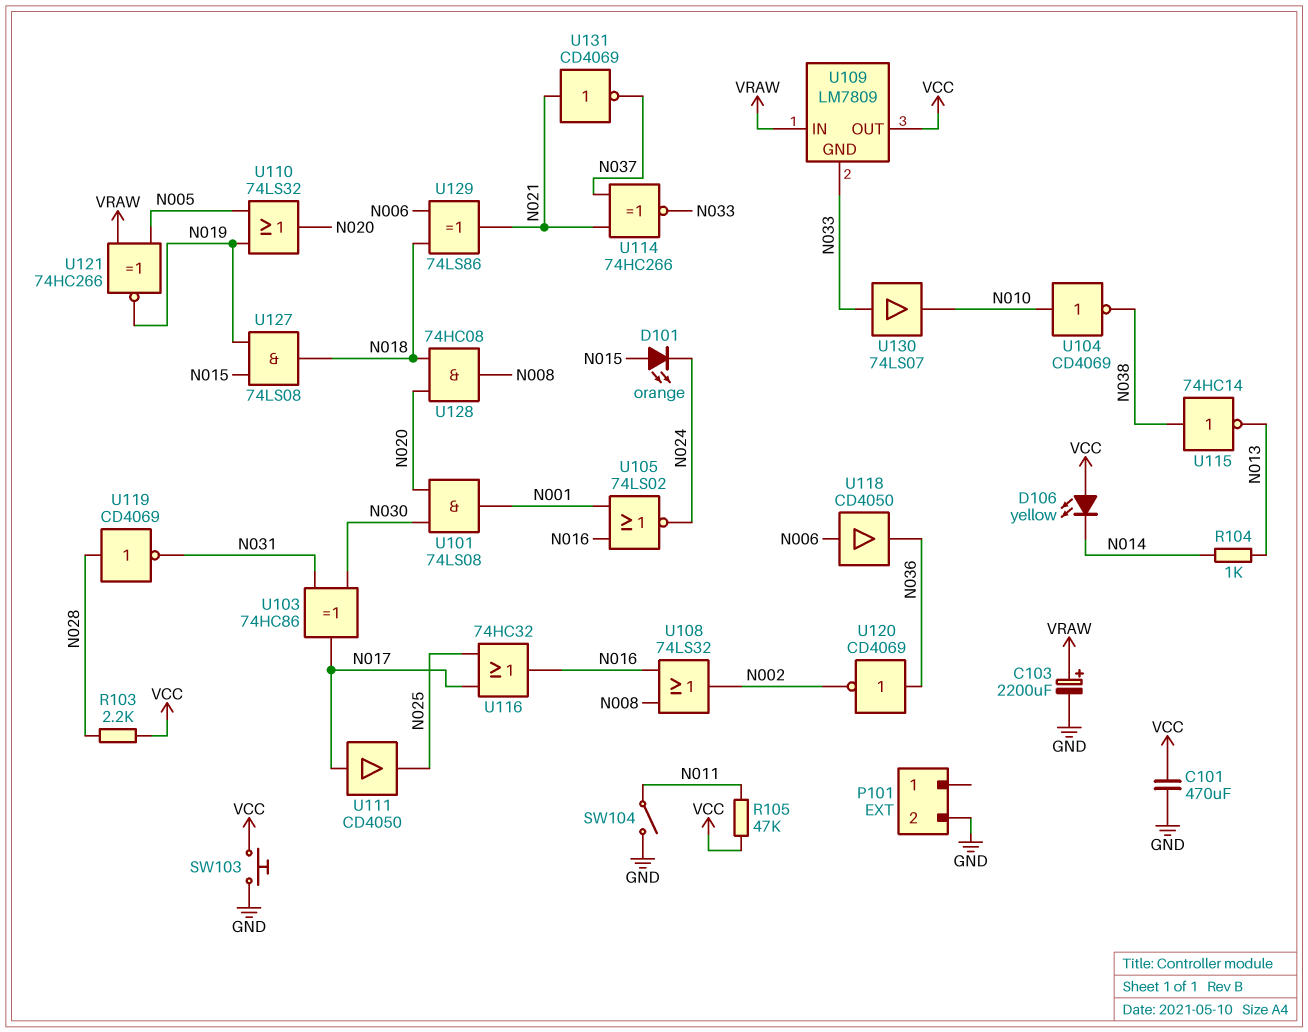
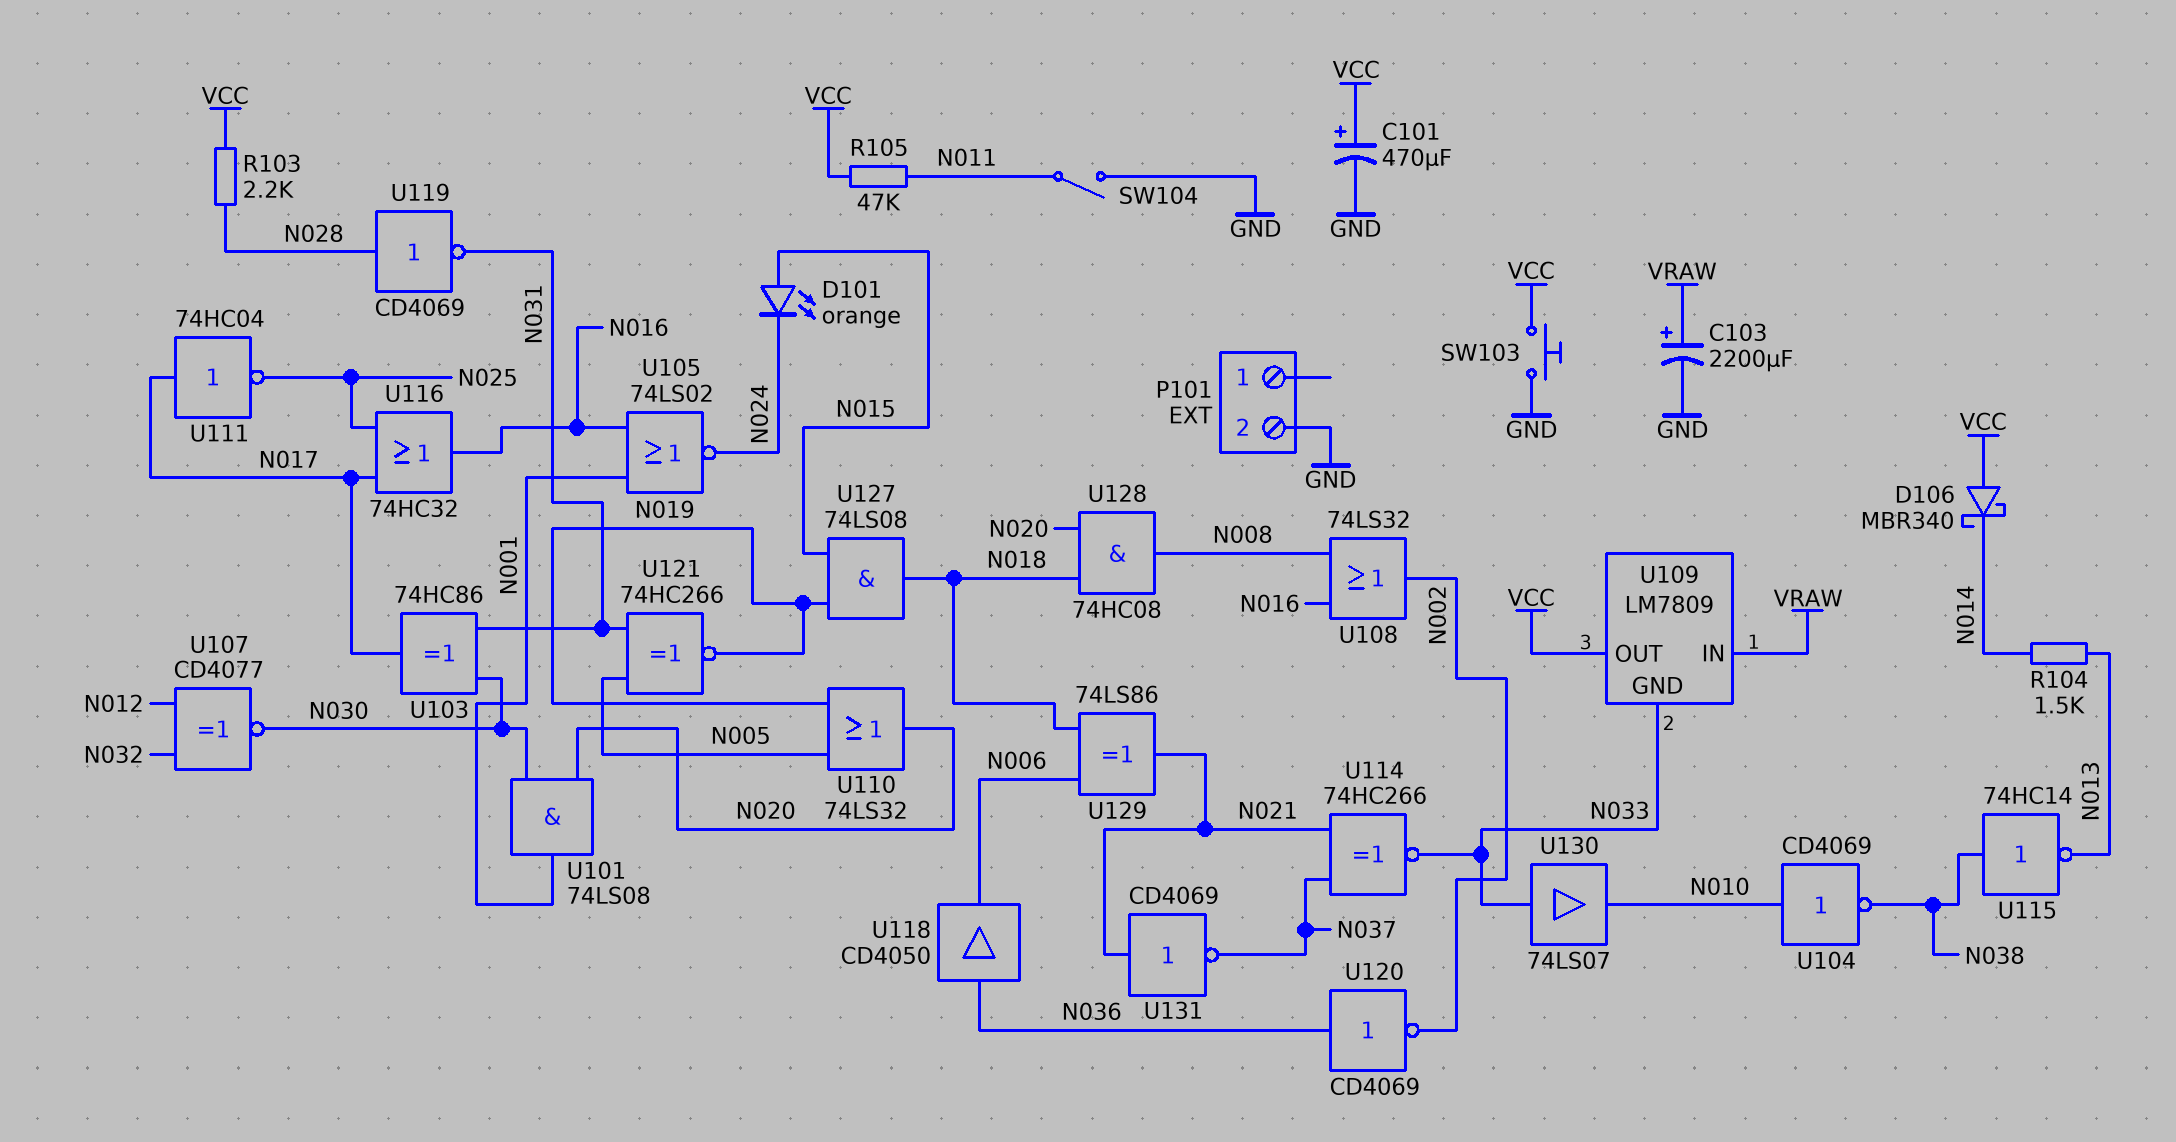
C101: 470uF (GND, VCC) -> 470uF (plus VCC, minus GND)
D106: LED yellow (A VCC, K N014) -> schottky MBR340 (A VCC, K N014)
R104: 1k (N013, N014) -> 1.5k (N013, N014)
U107: none -> XNOR CD4077 (in N012, in N032, out N030)
U111: buffer CD4050 (in N017, out N025) -> NOT 74HC04 (in N017, out N025)
U118: buffer CD4050 (in N006, out N036) -> buffer CD4050 (in N036, out N006)
U121: XNOR 74HC266 (in N005, in VRAW, out N019) -> XNOR 74HC266 (in N005, in N031, out N019)

